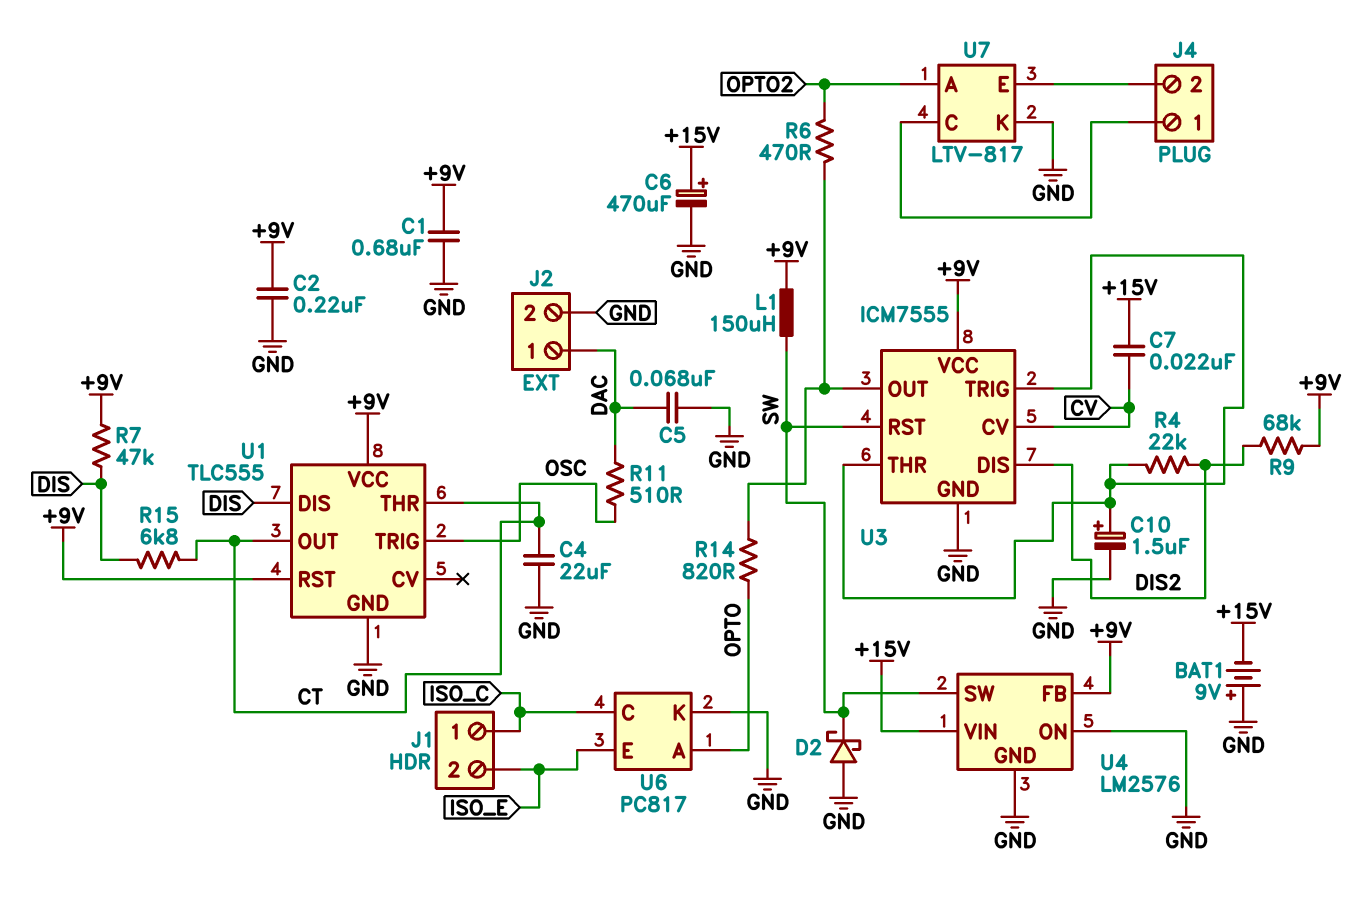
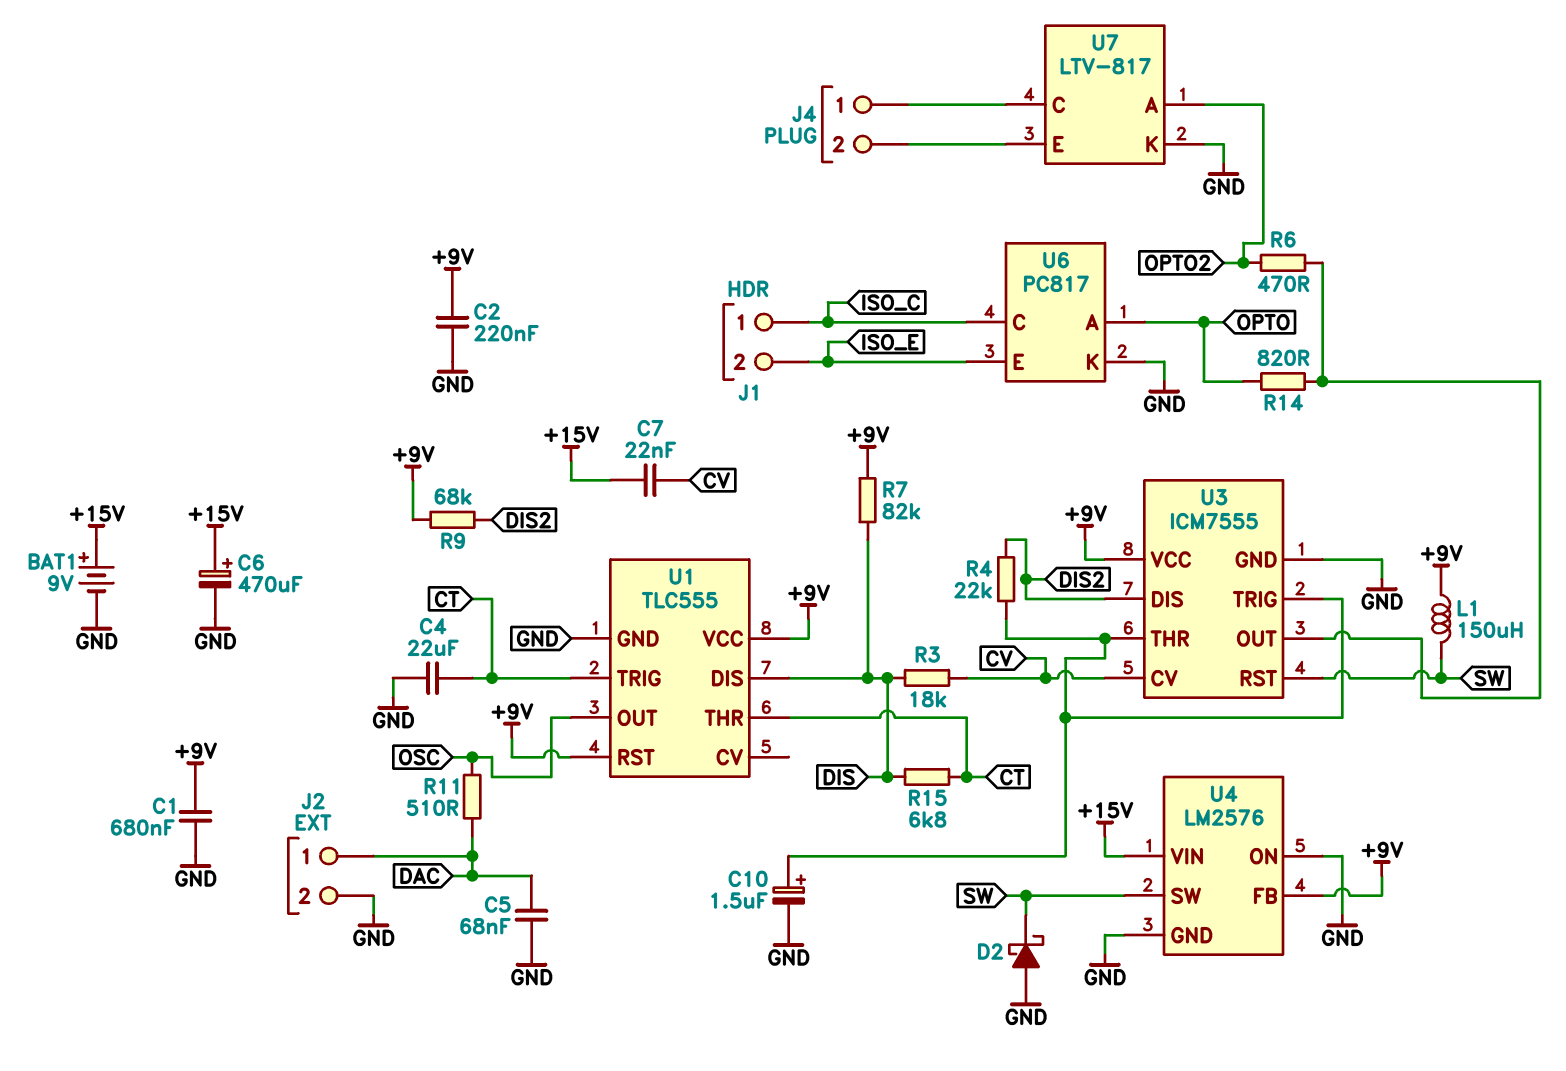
BAT1: 9V (plus GND, minus +15V) -> 9V (plus +15V, minus GND)
R3: none -> 18k (CV, DIS)
R7: 47k (+9V, DIS) -> 82k (+9V, DIS)
U1 pin OUT: CT -> OSC
U1 pin TRIG: OSC -> CT

